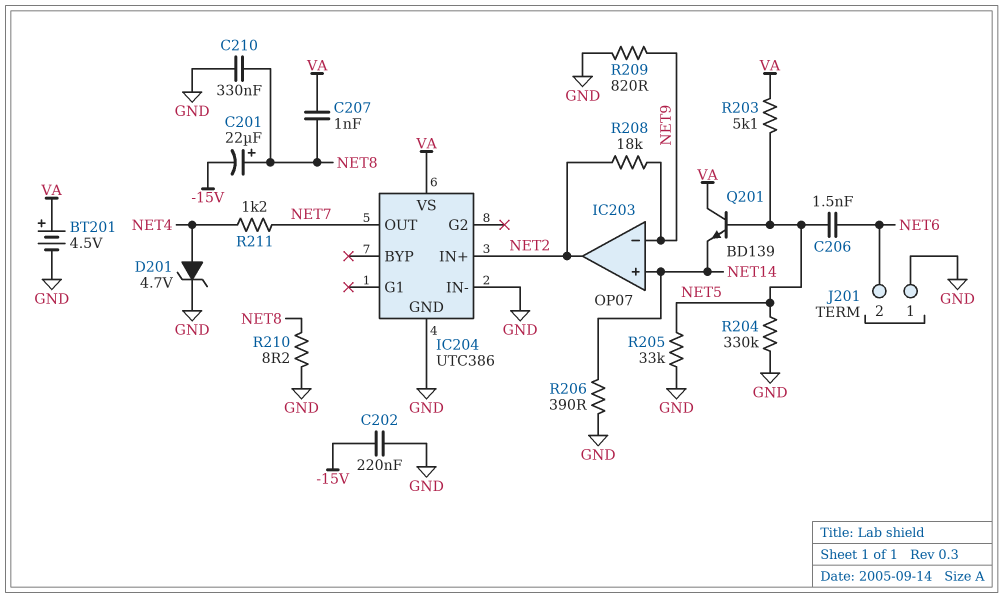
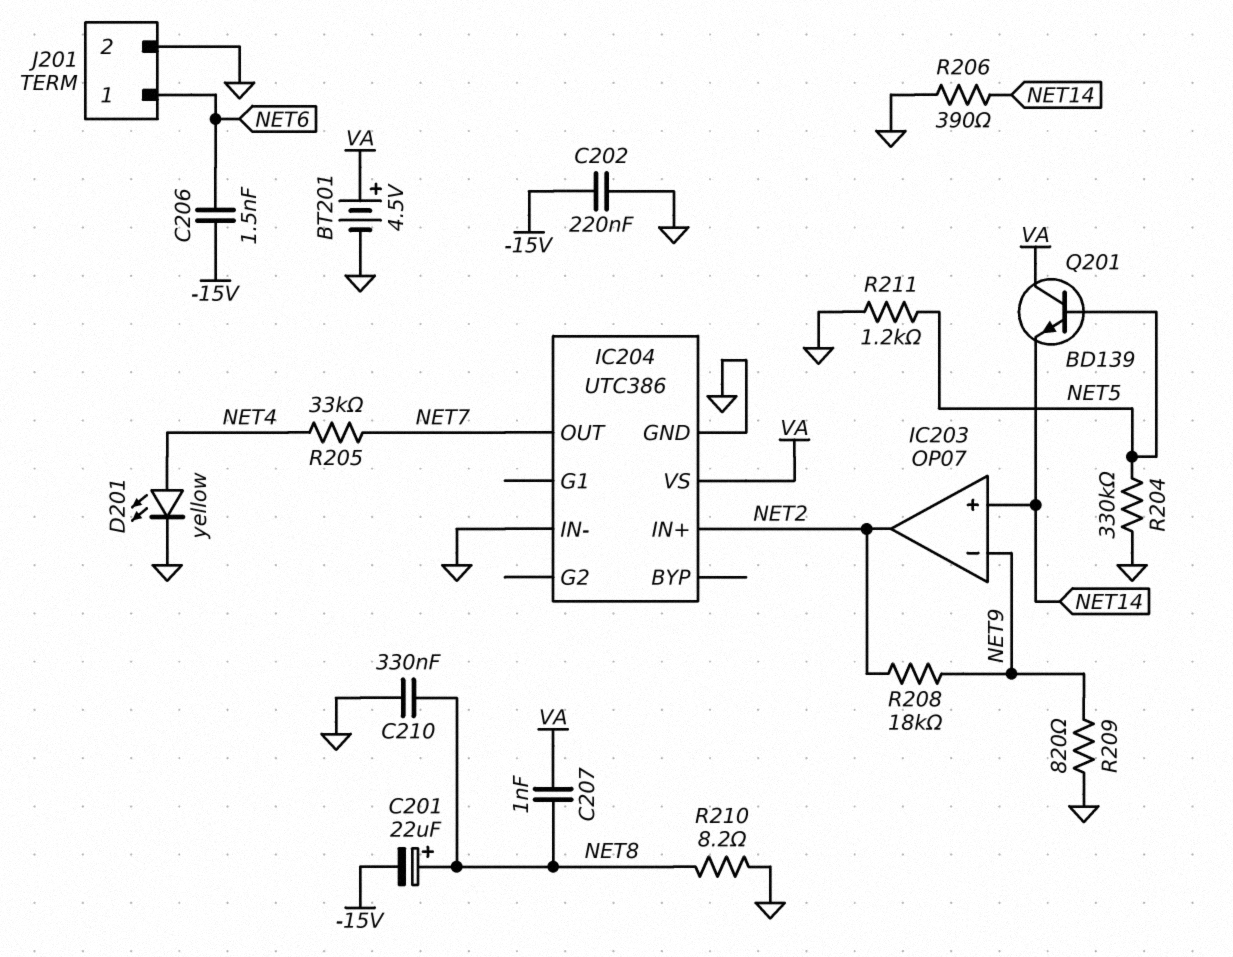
C206: 1.5nF (NET5, NET6) -> 1.5nF (-15V, NET6)
D201: zener 4.7V (A NET4, K GND) -> LED yellow (A NET4, K GND)
J201 pin 1: GND -> NET6
J201 pin 2: NET6 -> GND
R203: 5.1k (NET5, VA) -> none
R205: 33k (GND, NET5) -> 33k (NET4, NET7)
R211: 1.2k (NET4, NET7) -> 1.2k (GND, NET5)

